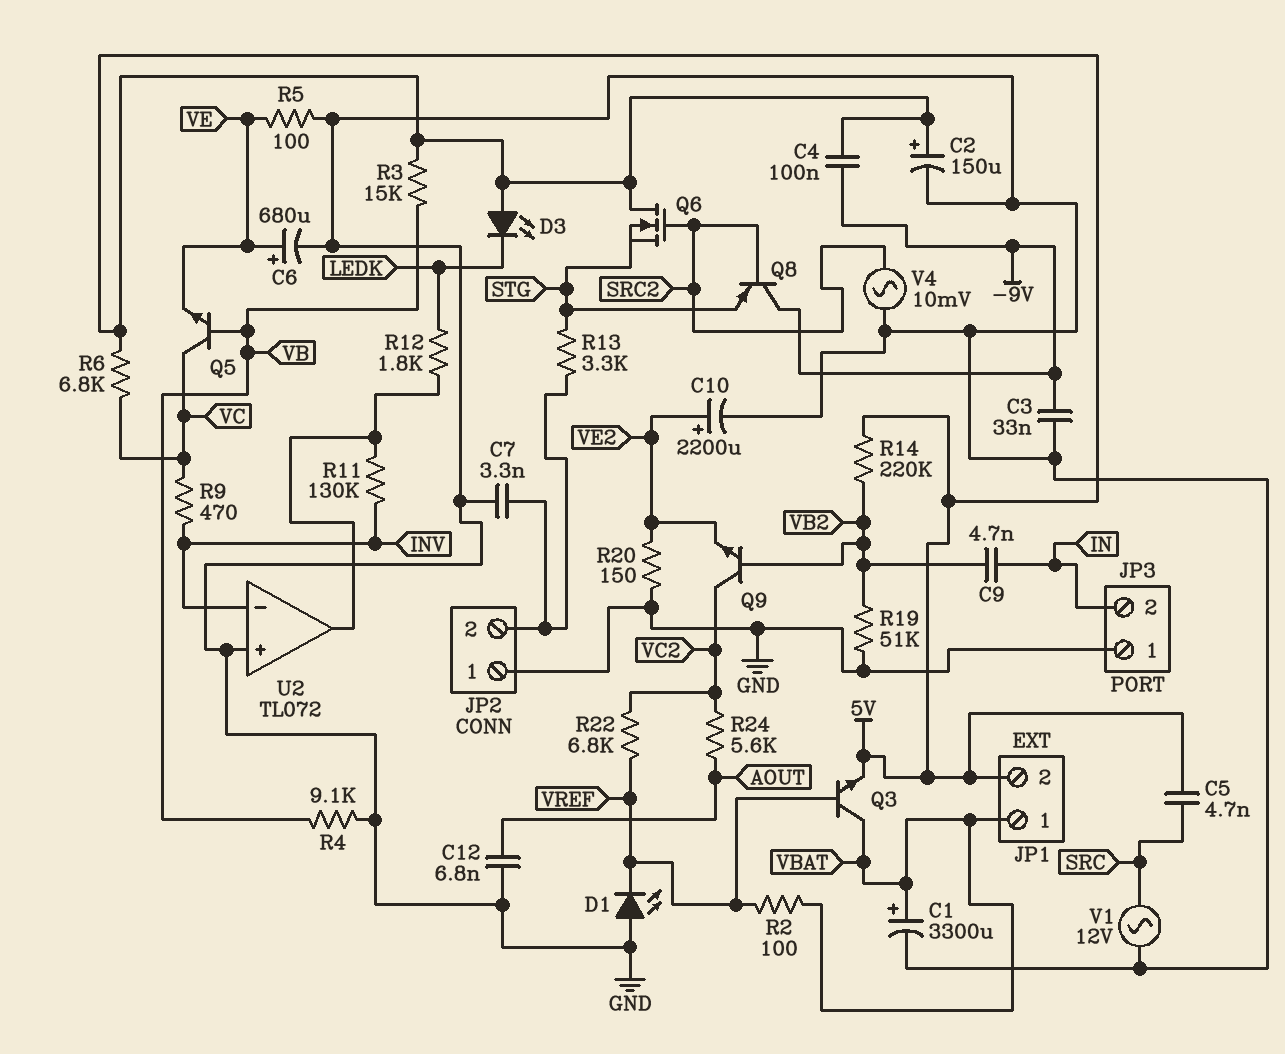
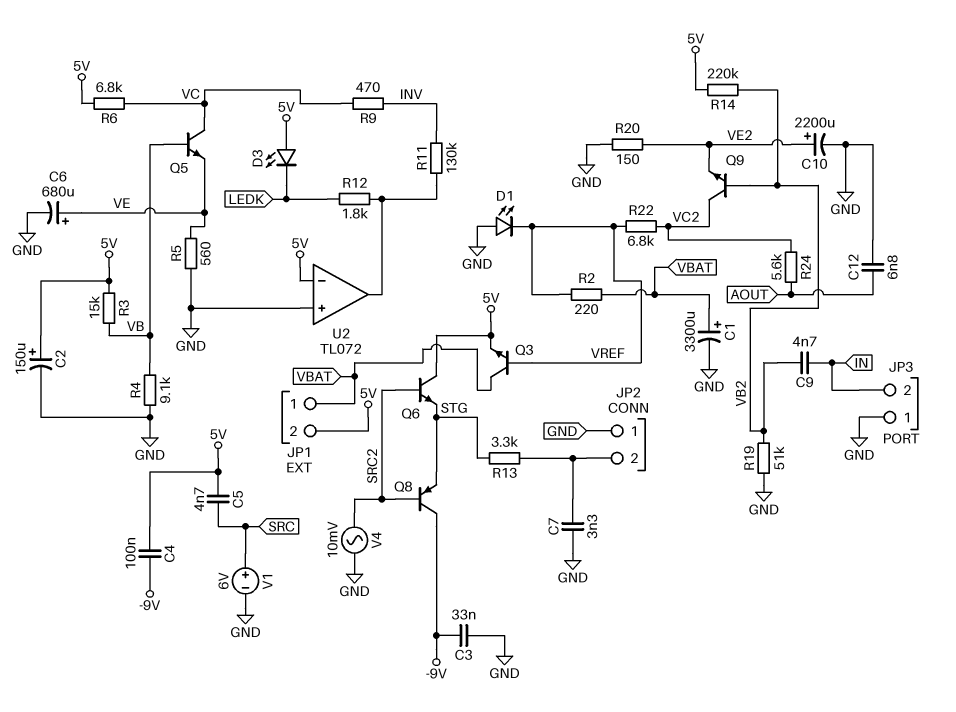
Q6: NMOS (G SRC2, D 5V, S STG) -> NPN (B SRC2, C 5V, E STG)
R2: 100 (VBAT, VREF) -> 220 (VBAT, VREF)
R5: 100 (GND, VE) -> 560 (GND, VE)
U2 pin in-: INV -> 5V
V1: AC 12V (GND, SRC) -> 6V (plus SRC, minus GND)

